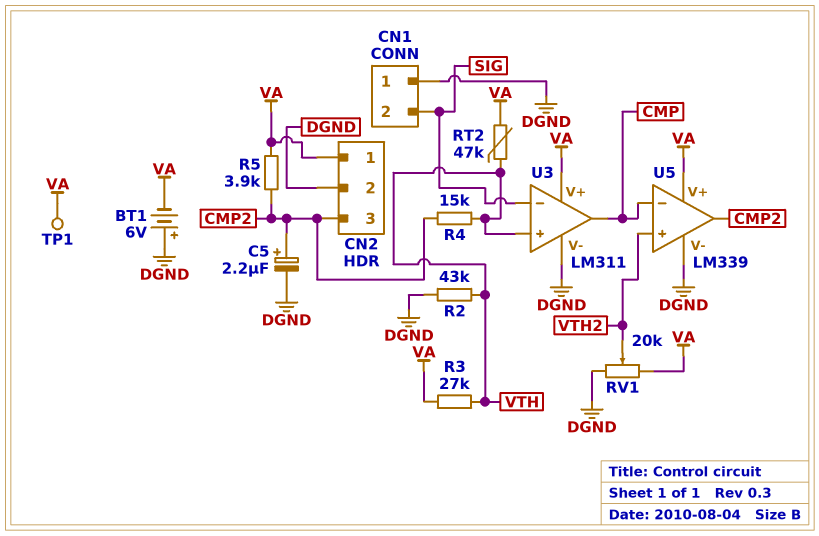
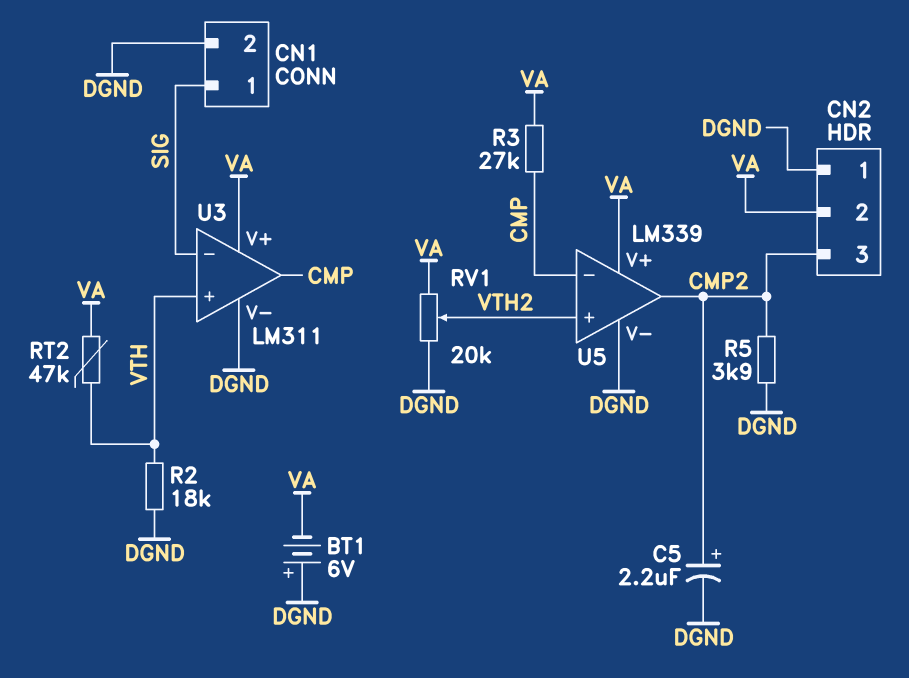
CN1 pin 1: DGND -> SIG
CN1 pin 2: SIG -> DGND
CN2 pin 1: VA -> DGND
CN2 pin 2: DGND -> VA
R2: 43k (DGND, VTH) -> 18k (DGND, VTH)
R3: 27k (VA, VTH) -> 27k (CMP, VA)
R4: 15k (CMP2, VTH) -> none
R5: 3.9k (CMP2, VA) -> 3.9k (CMP2, DGND)
TP1: test point (VA) -> none

